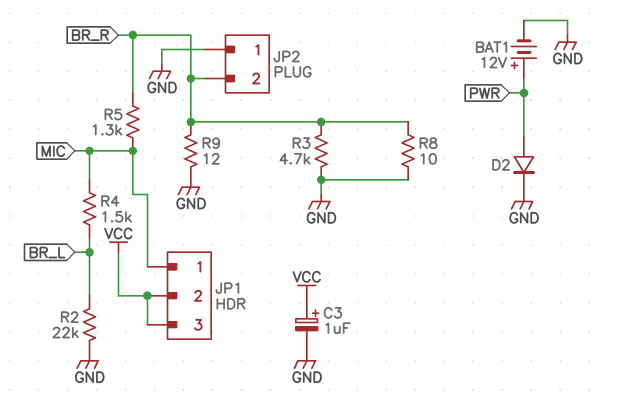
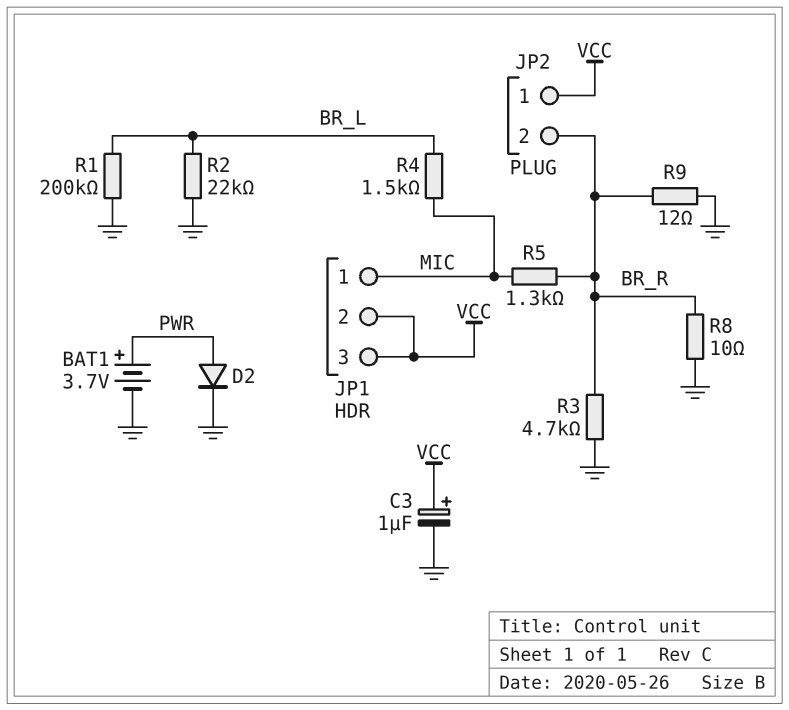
BAT1: 12V (plus PWR, minus GND) -> 3.7V (plus PWR, minus GND)
JP2 pin 1: GND -> VCC
R1: none -> 200k (BR_L, GND)

